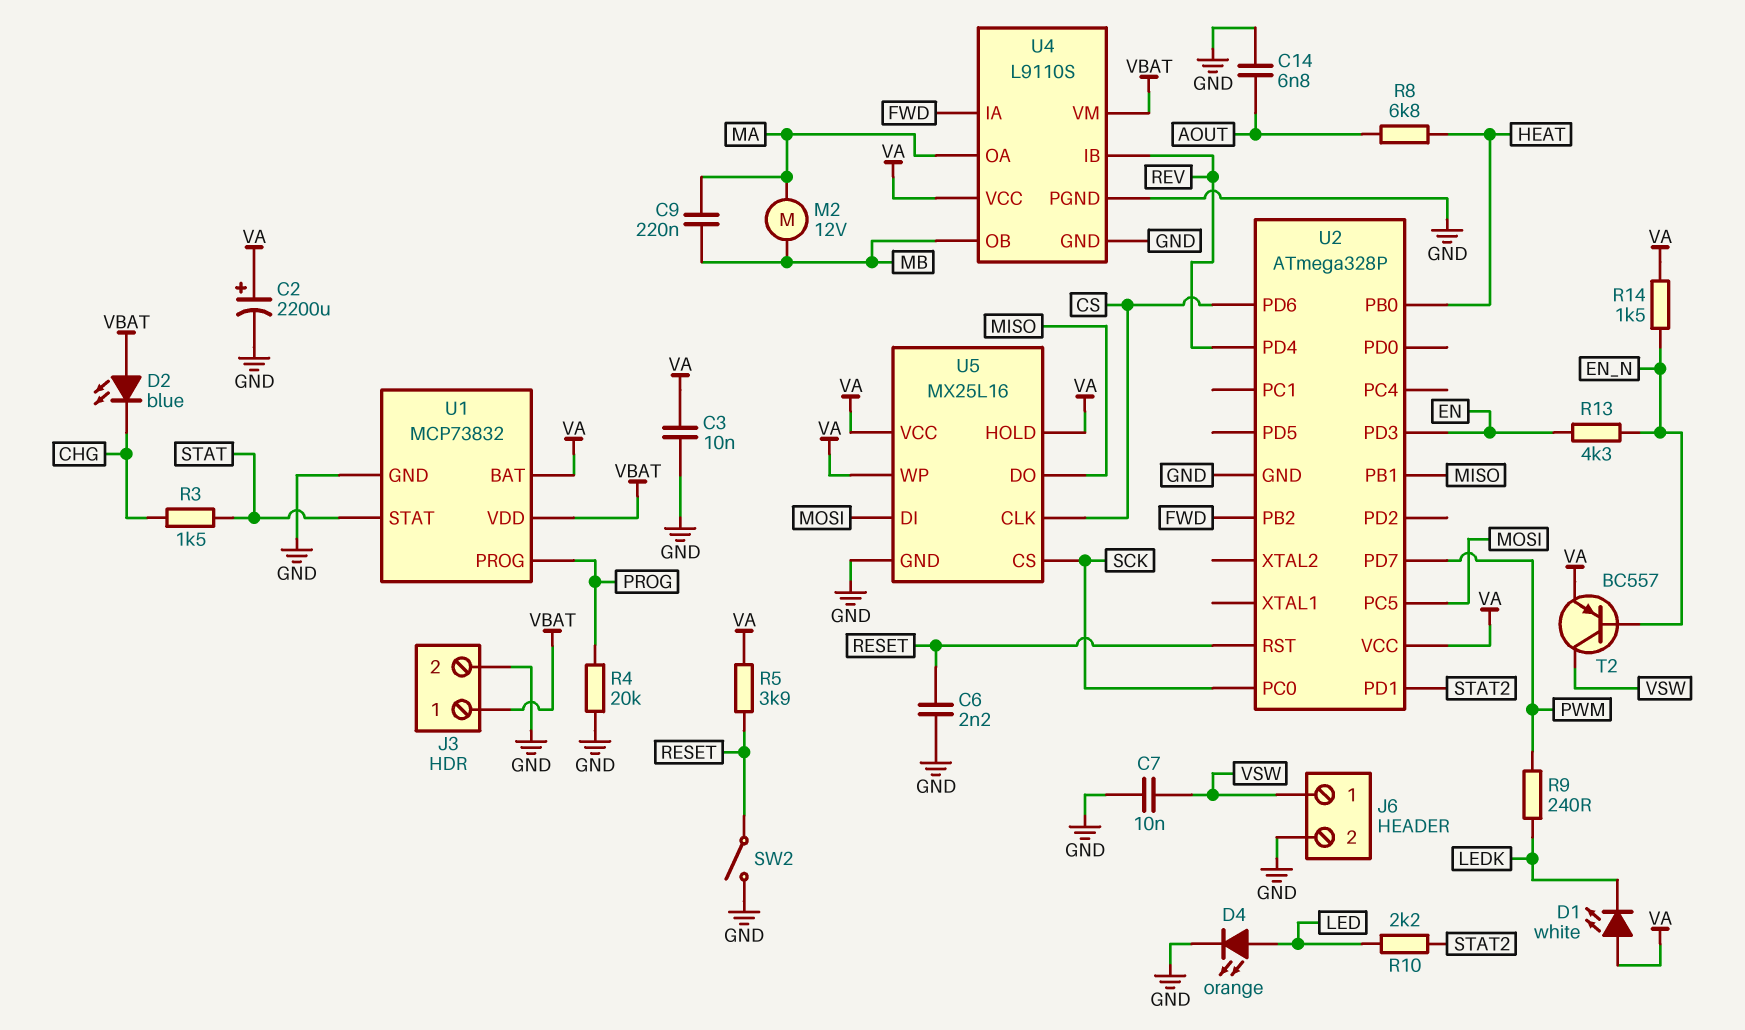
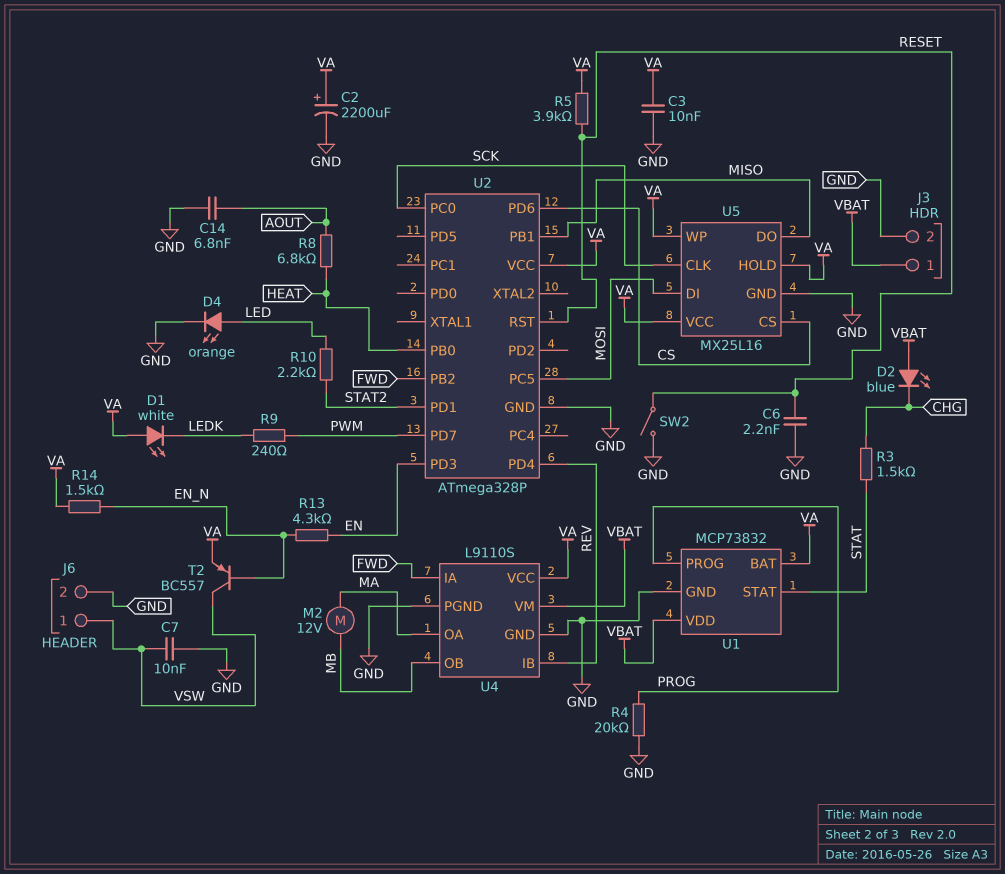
C9: 220nF (MA, MB) -> none
U5 pin CLK: CS -> SCK
U5 pin CS: SCK -> CS

